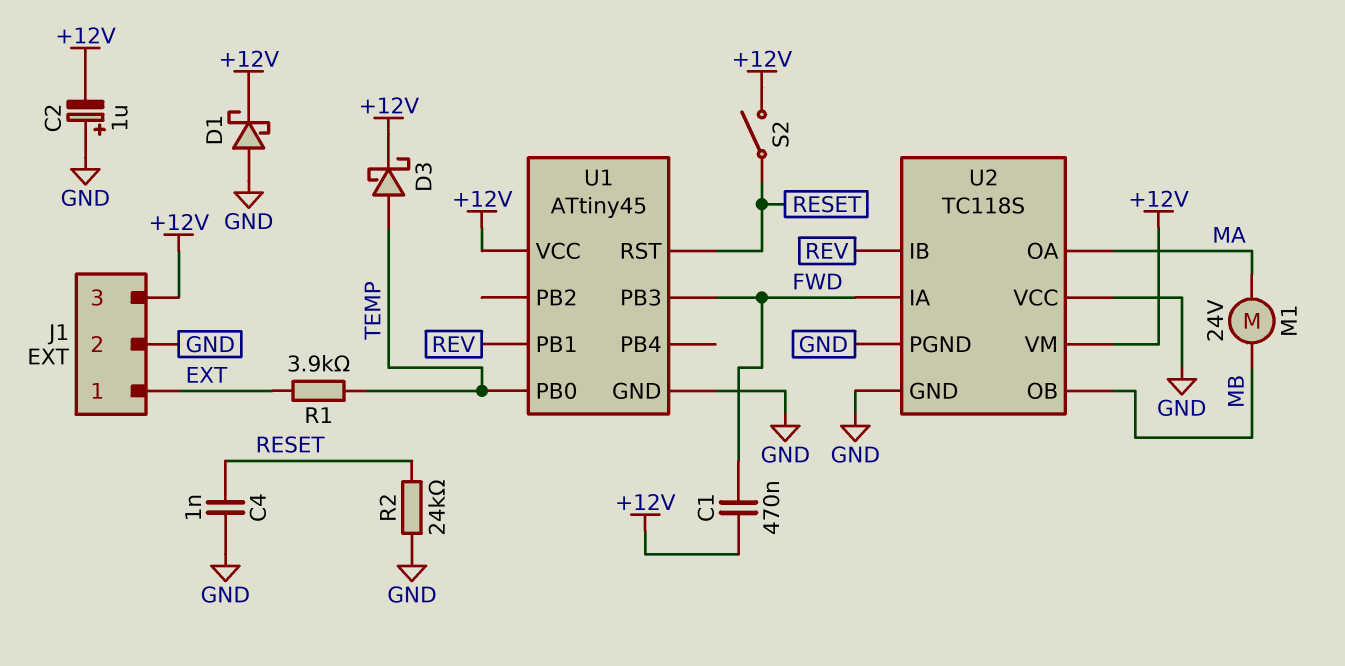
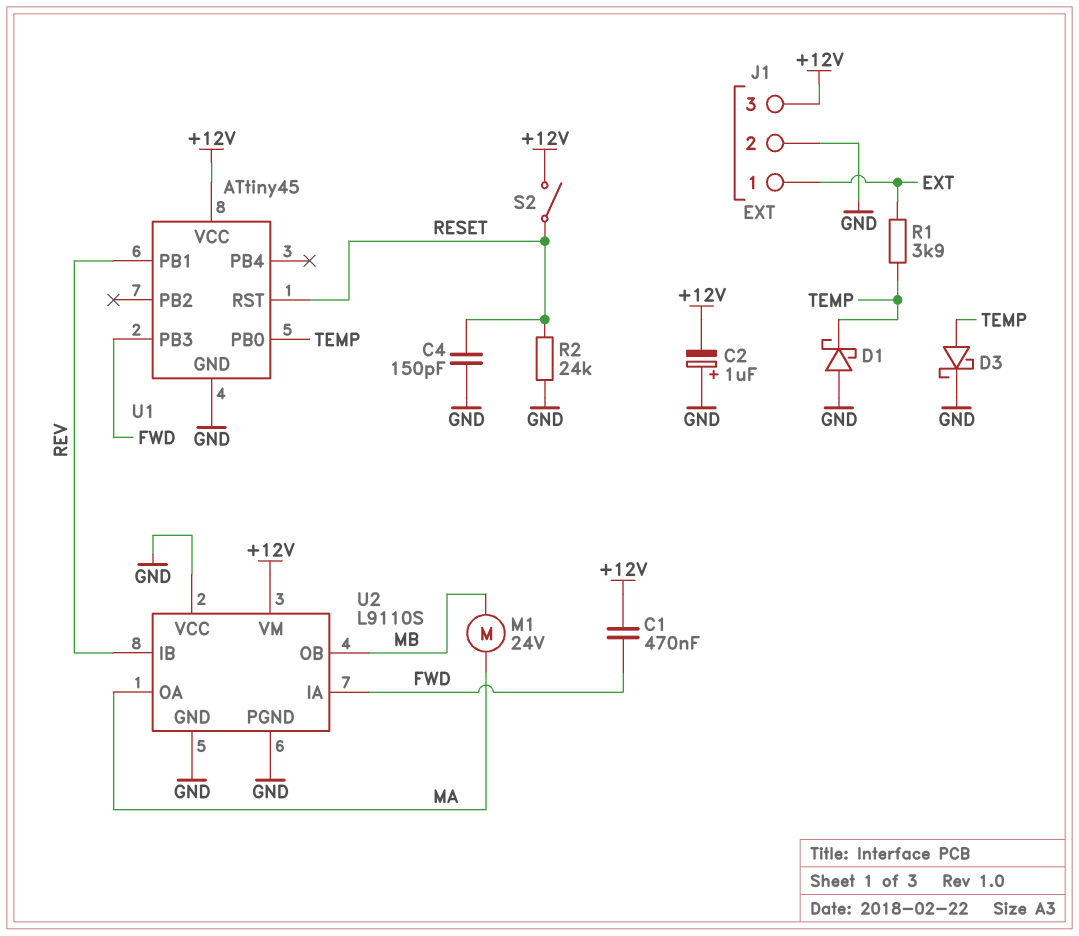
C4: 1nF (GND, RESET) -> 150pF (GND, RESET)
D1: schottky (A GND, K +12V) -> schottky (A GND, K TEMP)
D3: schottky (A TEMP, K +12V) -> schottky (A TEMP, K GND)
U2: TC118S -> L9110S

